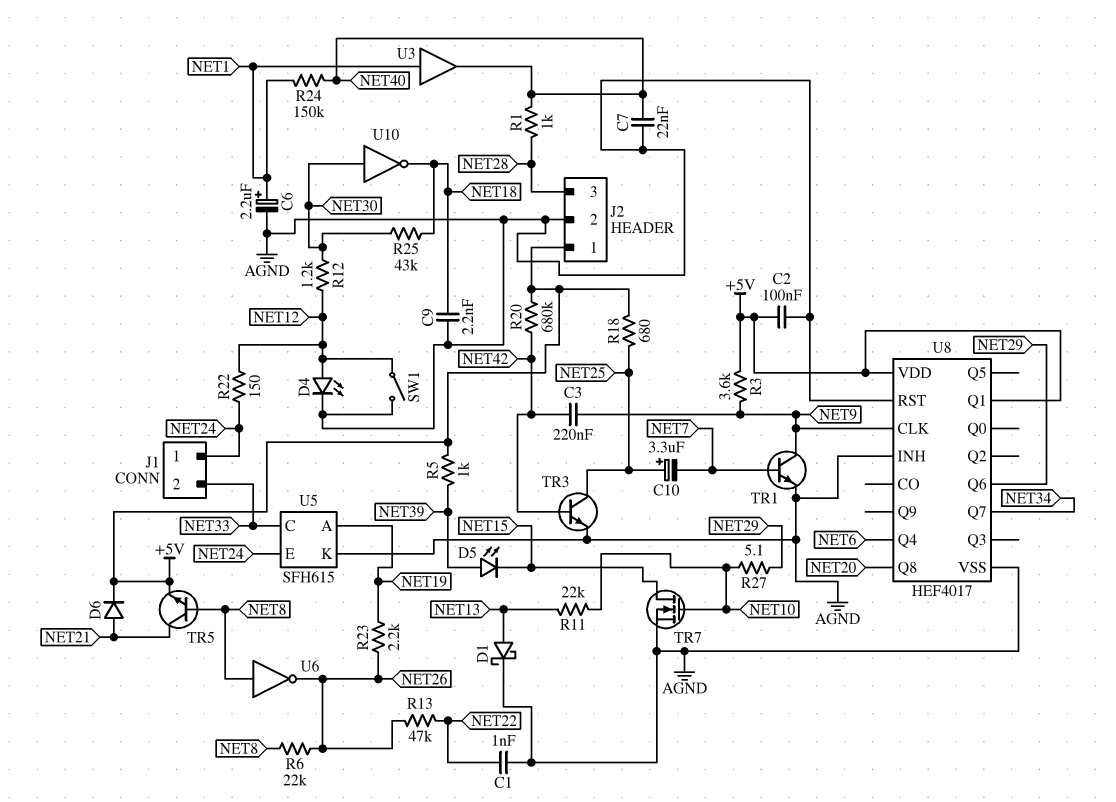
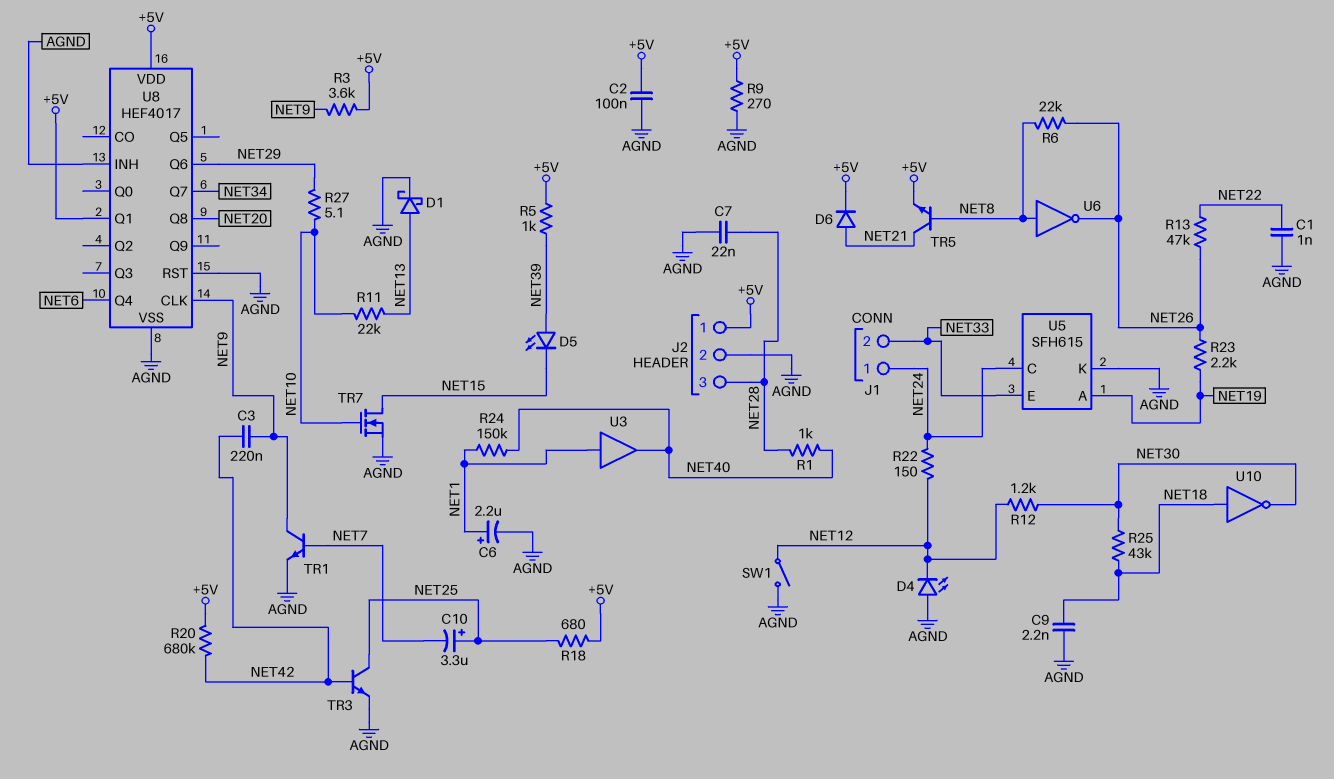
C7: 22nF (AGND, NET40) -> 22nF (AGND, NET28)
D4: LED (A NET12, K AGND) -> LED (A AGND, K NET12)
R9: none -> 270 (+5V, AGND)
U5 pin C: NET33 -> NET24
U5 pin E: NET24 -> NET33
U10: NOT (in NET30, out NET18) -> NOT (in NET18, out NET30)

